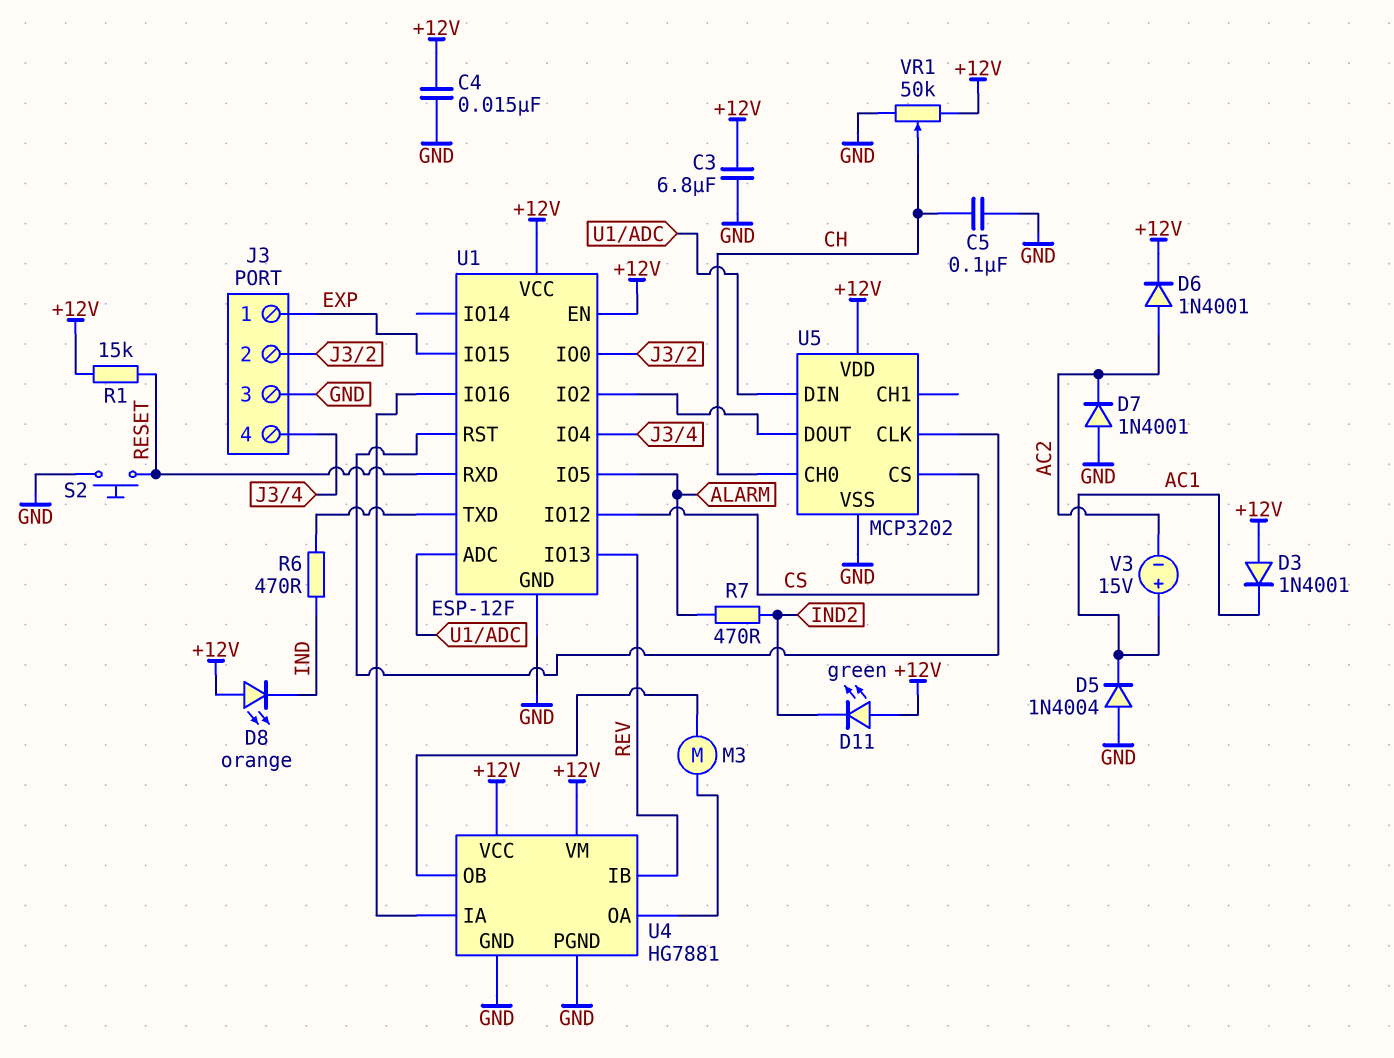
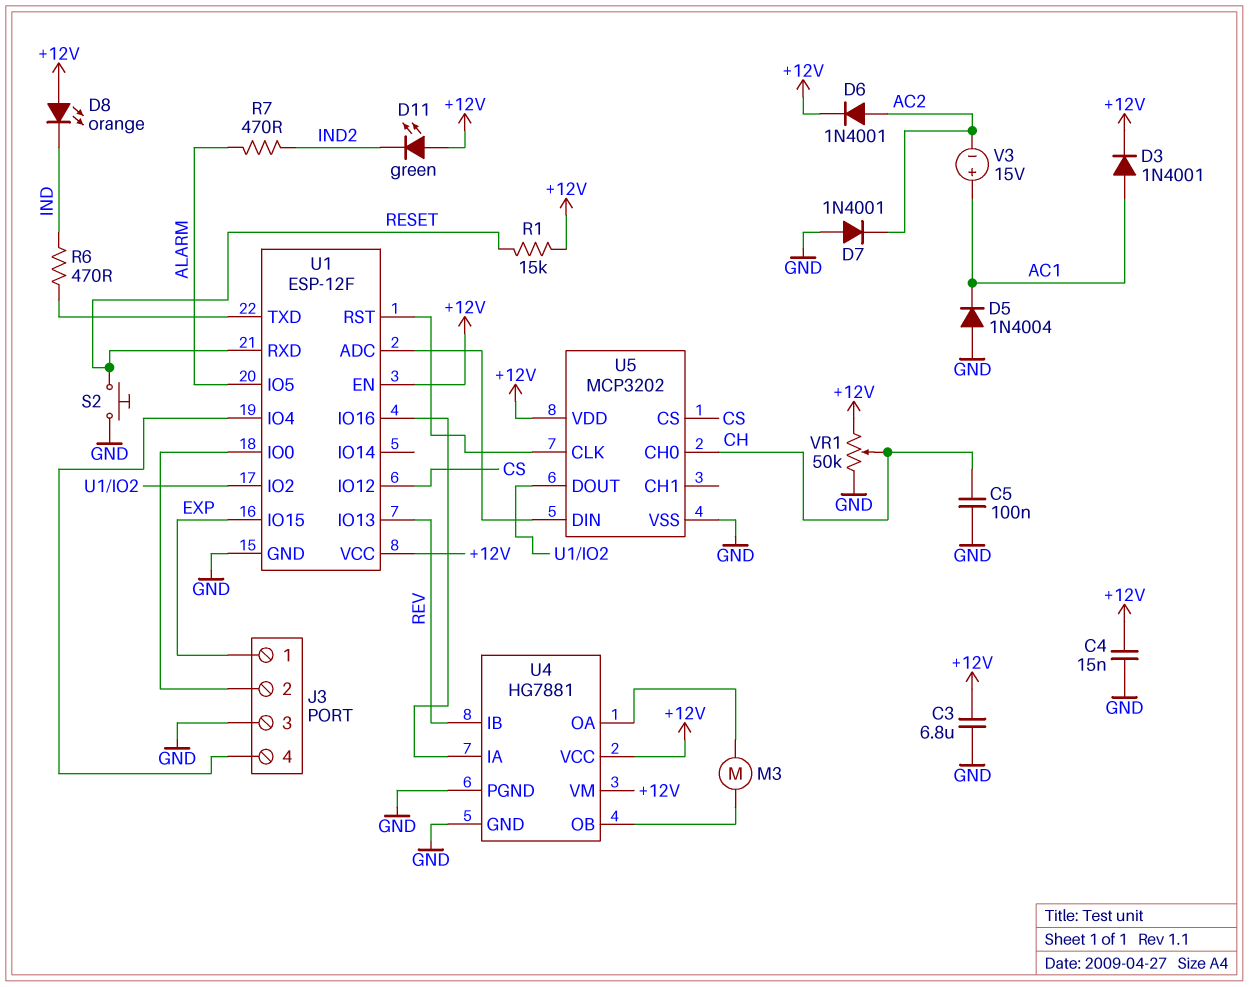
D3: diode 1N4001 (A +12V, K AC1) -> diode 1N4001 (A AC1, K +12V)

